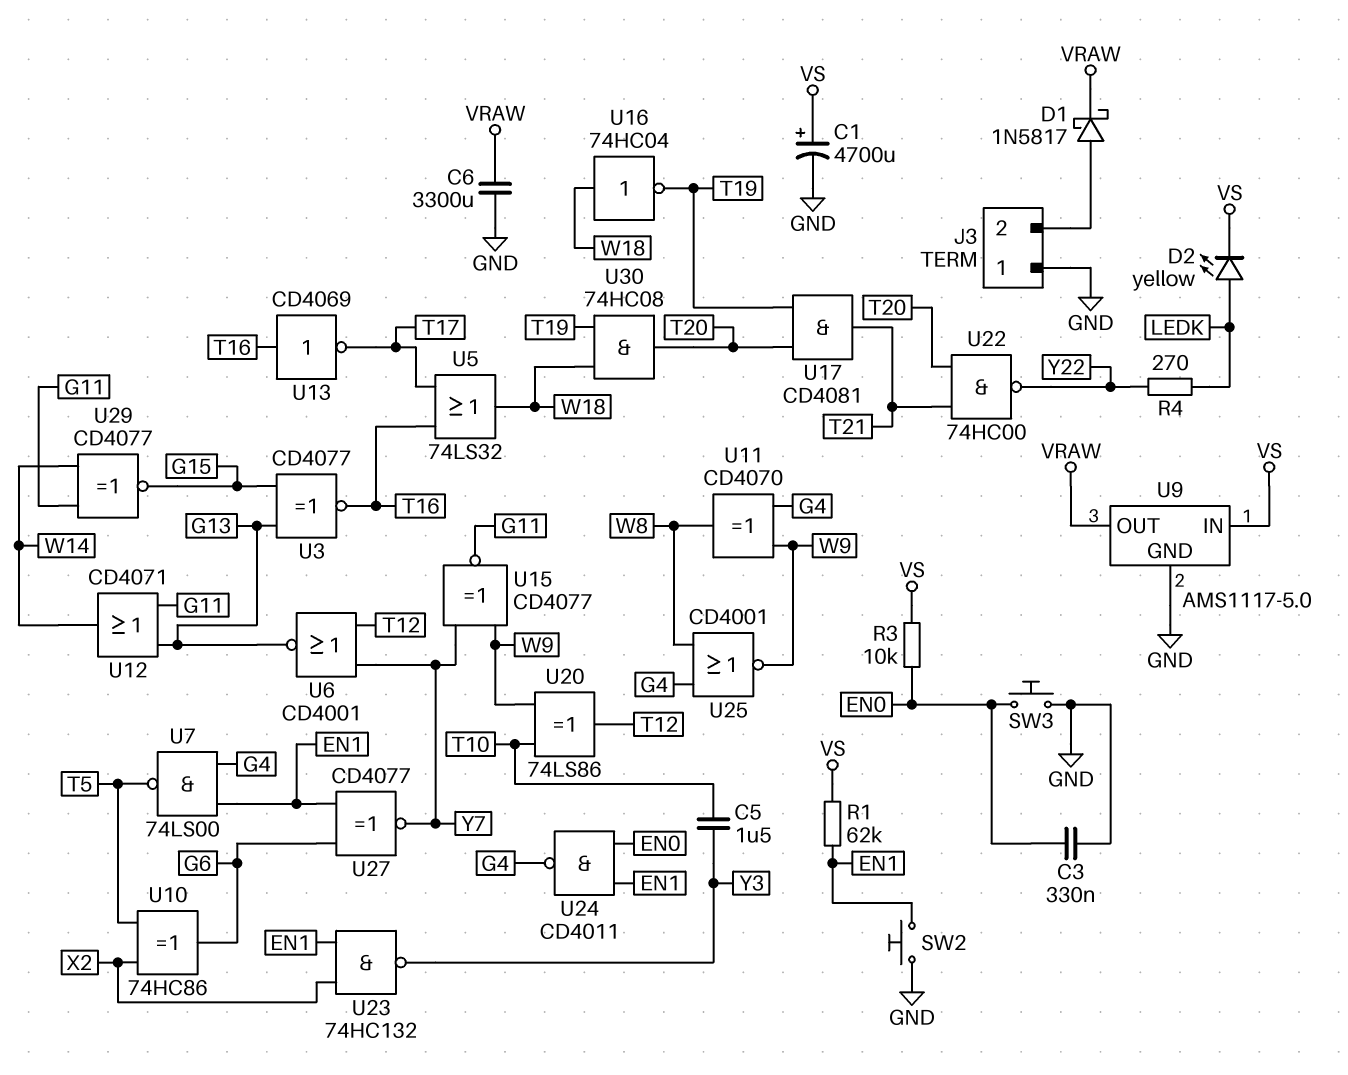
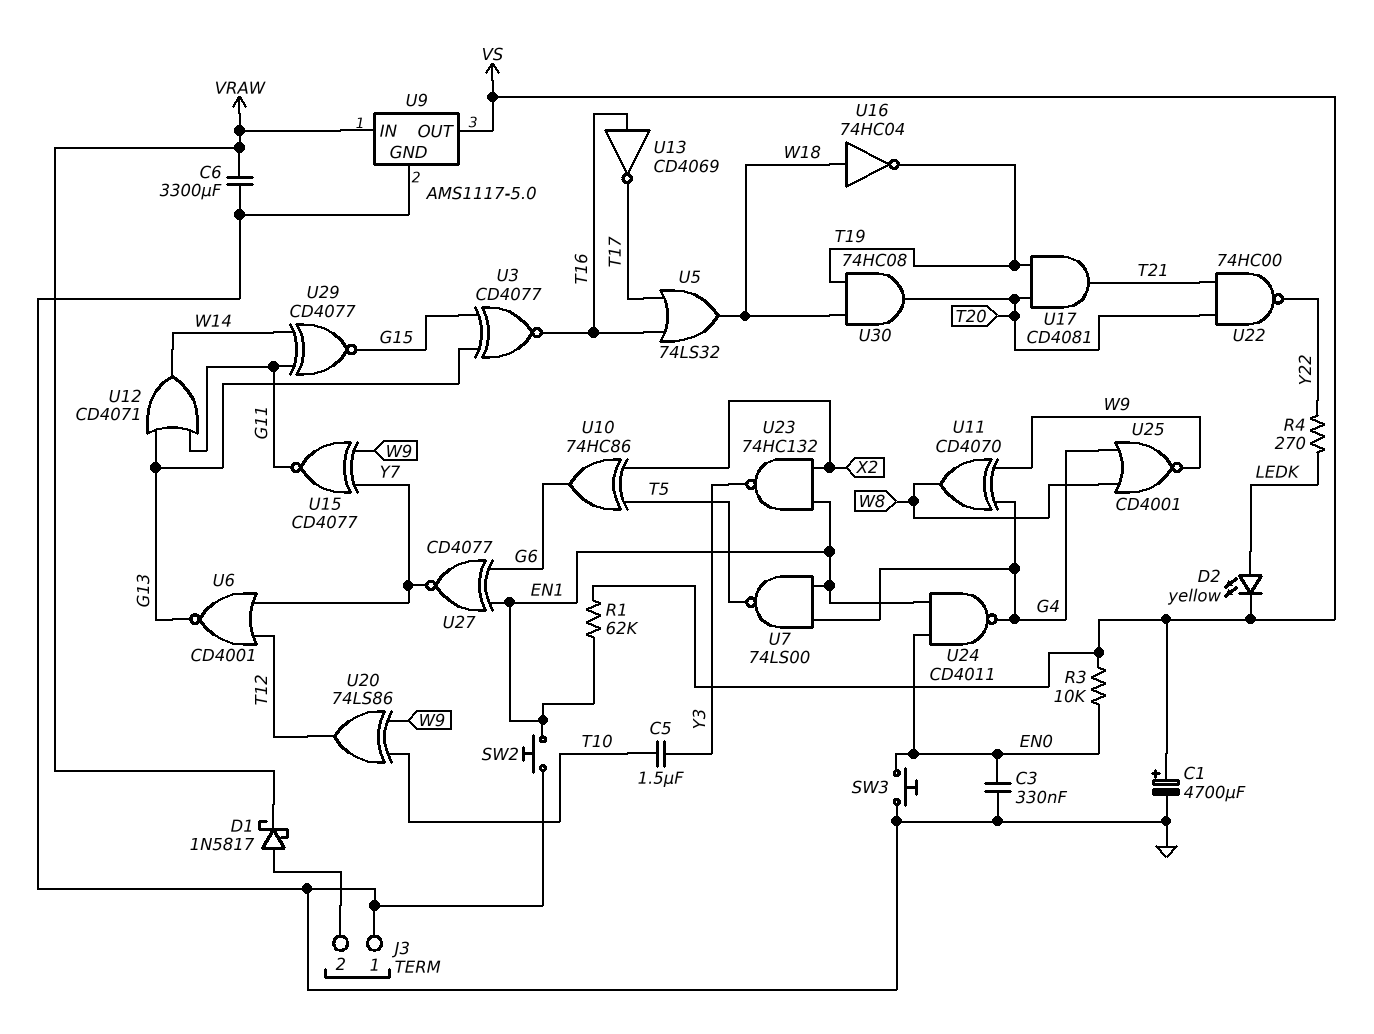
U9 pin IN: VS -> VRAW
U9 pin OUT: VRAW -> VS

